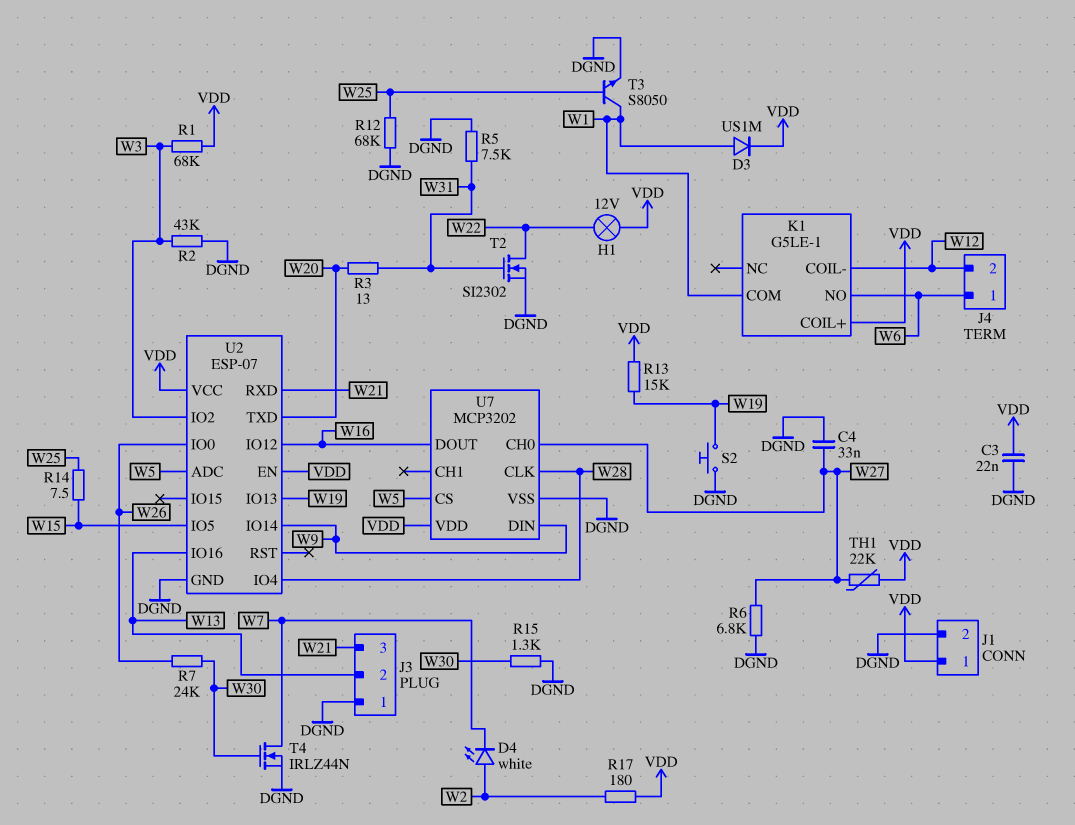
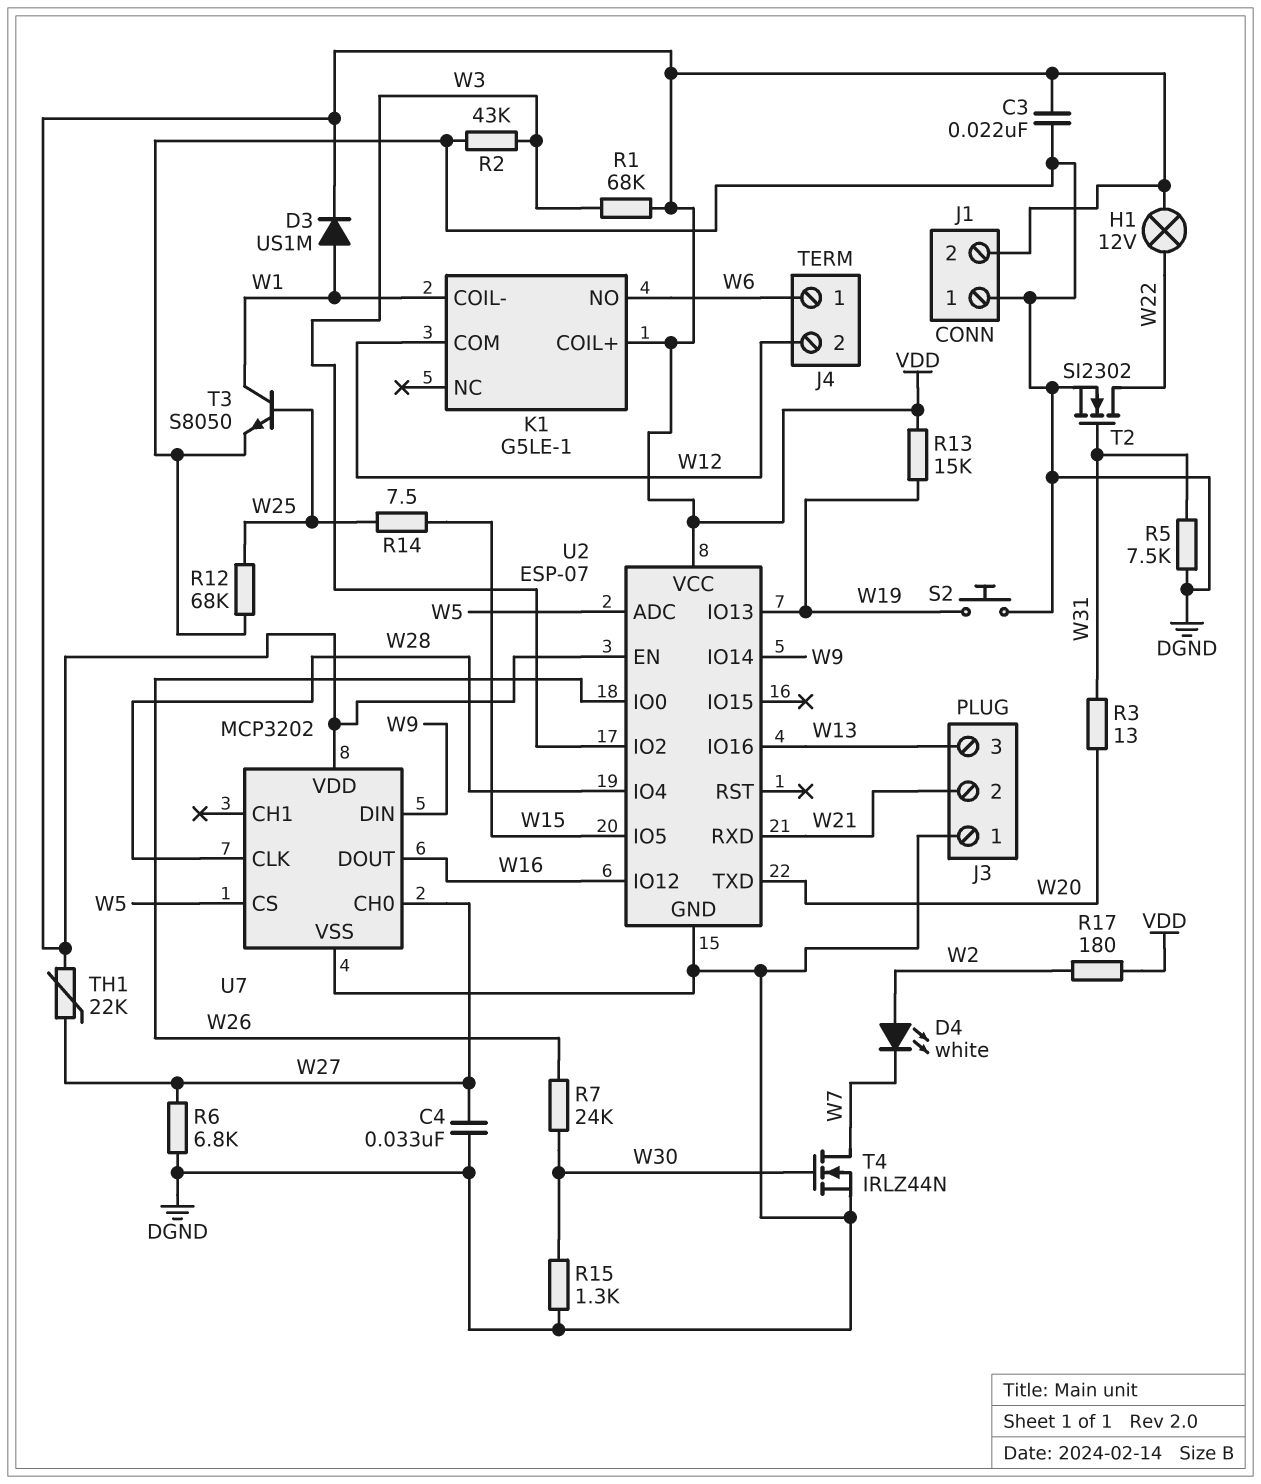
J1 pin 1: VDD -> DGND
J1 pin 2: DGND -> VDD
J3 pin 2: W13 -> W21
J3 pin 3: W21 -> W13
K1 pin COIL-: W12 -> W1
K1 pin COM: W1 -> W12

